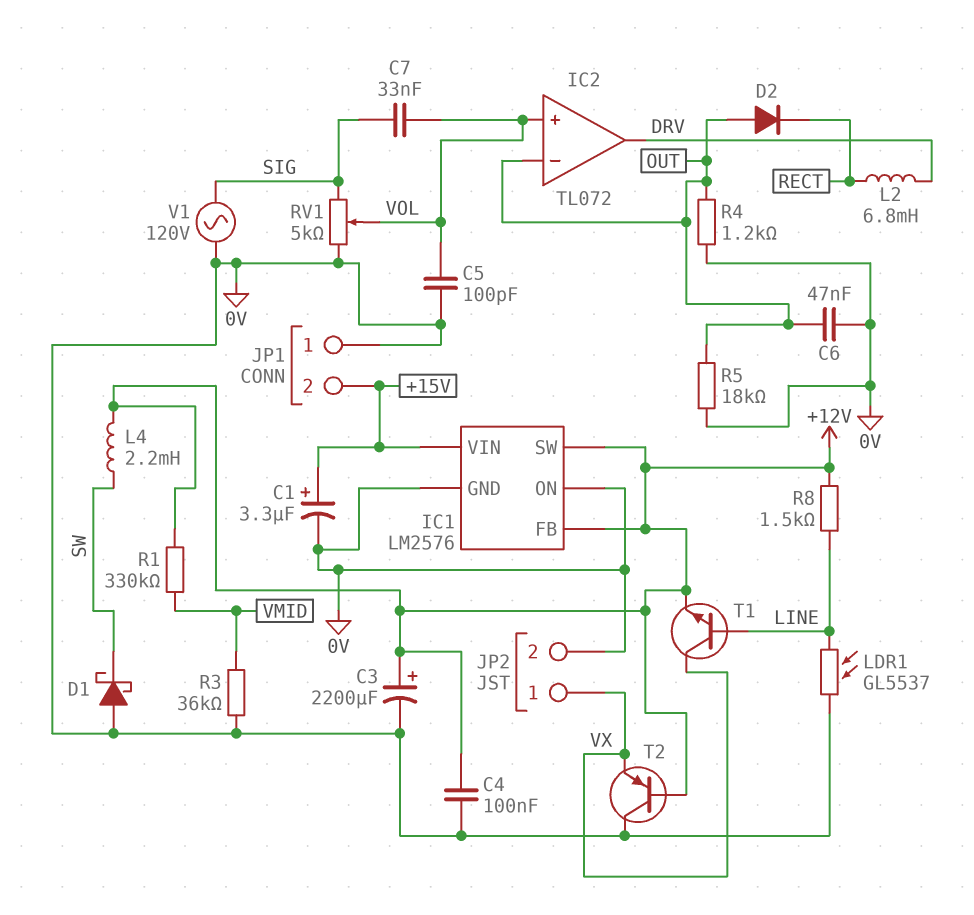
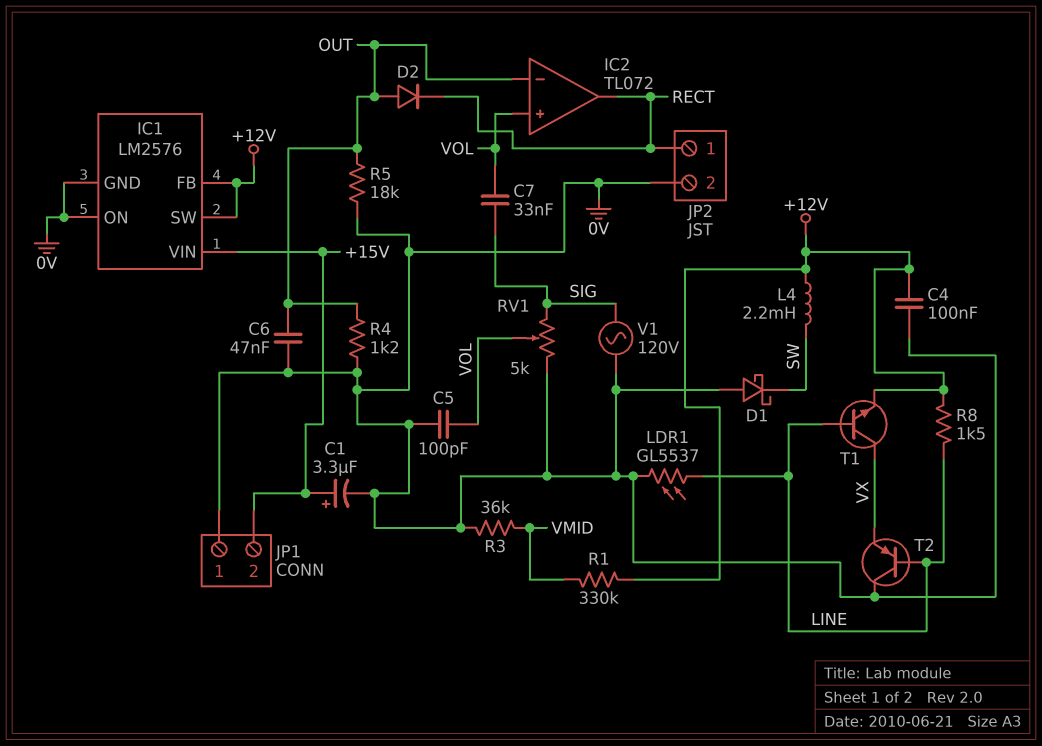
C3: 2200uF (plus +12V, minus 0V) -> none
IC2 pin out: DRV -> RECT
JP2 pin 1: VX -> RECT
L2: 6.8mH (DRV, RECT) -> none
T2: PNP (B +12V, C 0V, E VX) -> PNP (B LINE, C 0V, E VX)

